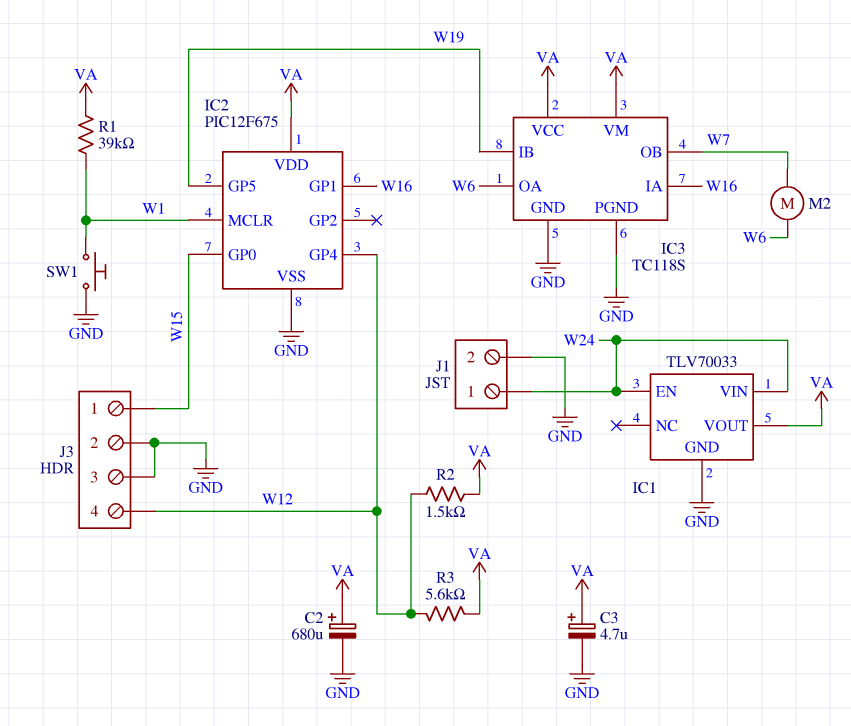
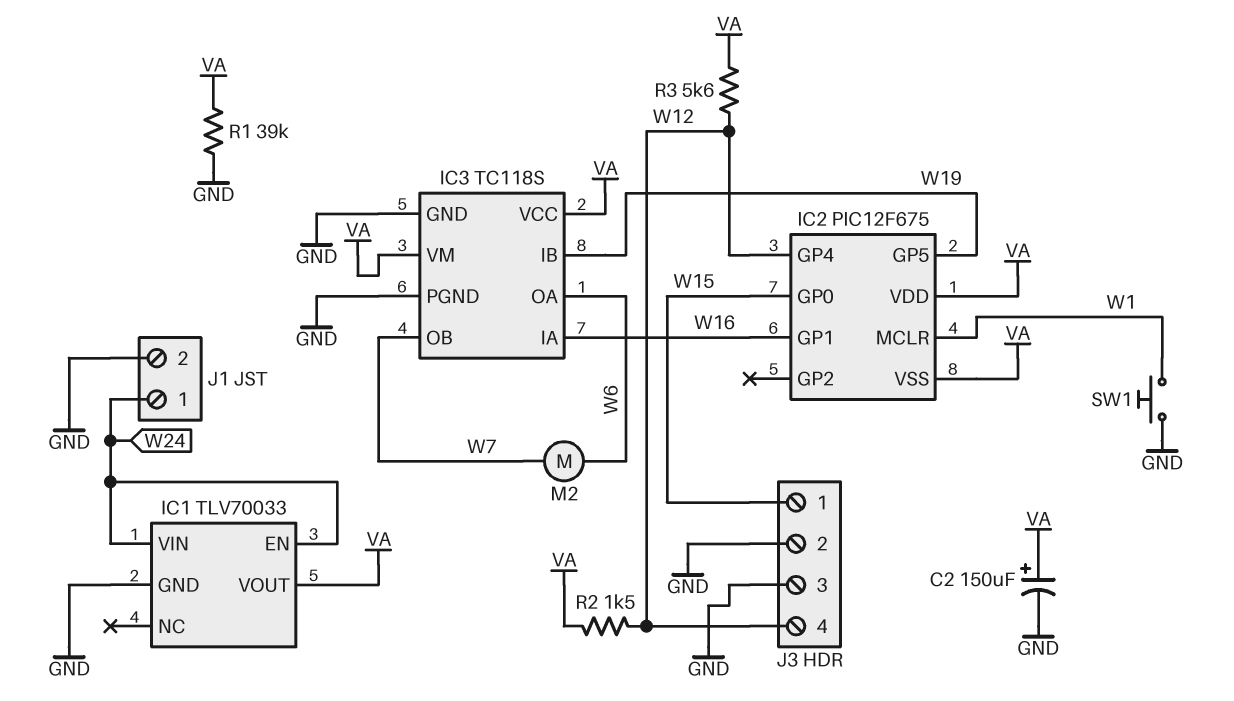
C2: 680uF (plus VA, minus GND) -> 150uF (plus VA, minus GND)
C3: 4.7uF (plus VA, minus GND) -> none
IC2 pin VSS: GND -> VA
R1: 39k (VA, W1) -> 39k (GND, VA)

